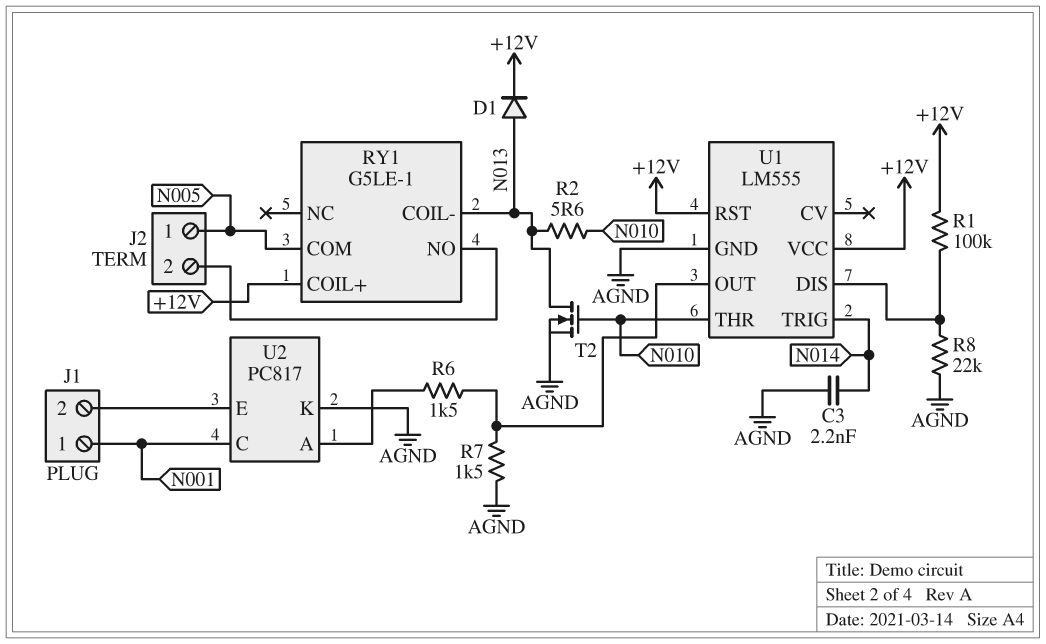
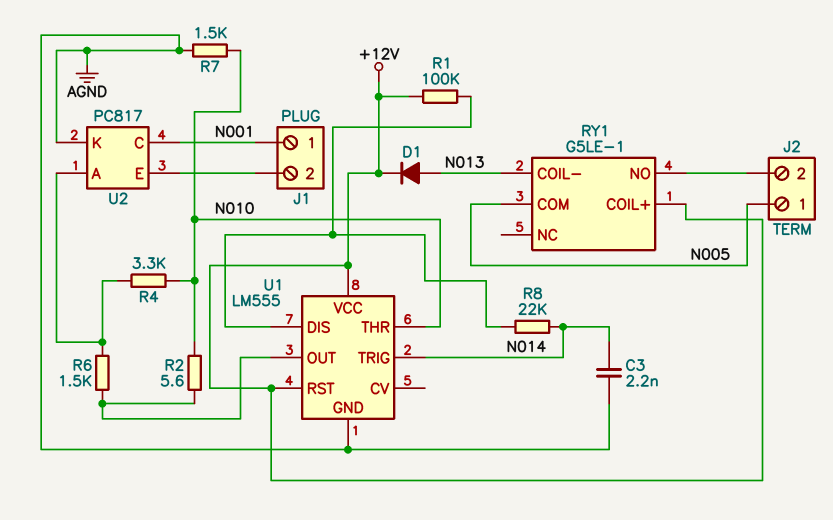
R2: 5.6 (N010, N013) -> 5.6 (N010, U1/OUT)
R4: none -> 3.3k (N010, U2/A)
R7: 1.5k (AGND, U1/OUT) -> 1.5k (AGND, N010)
R8: 22k (AGND, U1/DIS) -> 22k (N014, U1/DIS)
T2: NMOS (G N010, D N013, S AGND) -> none

